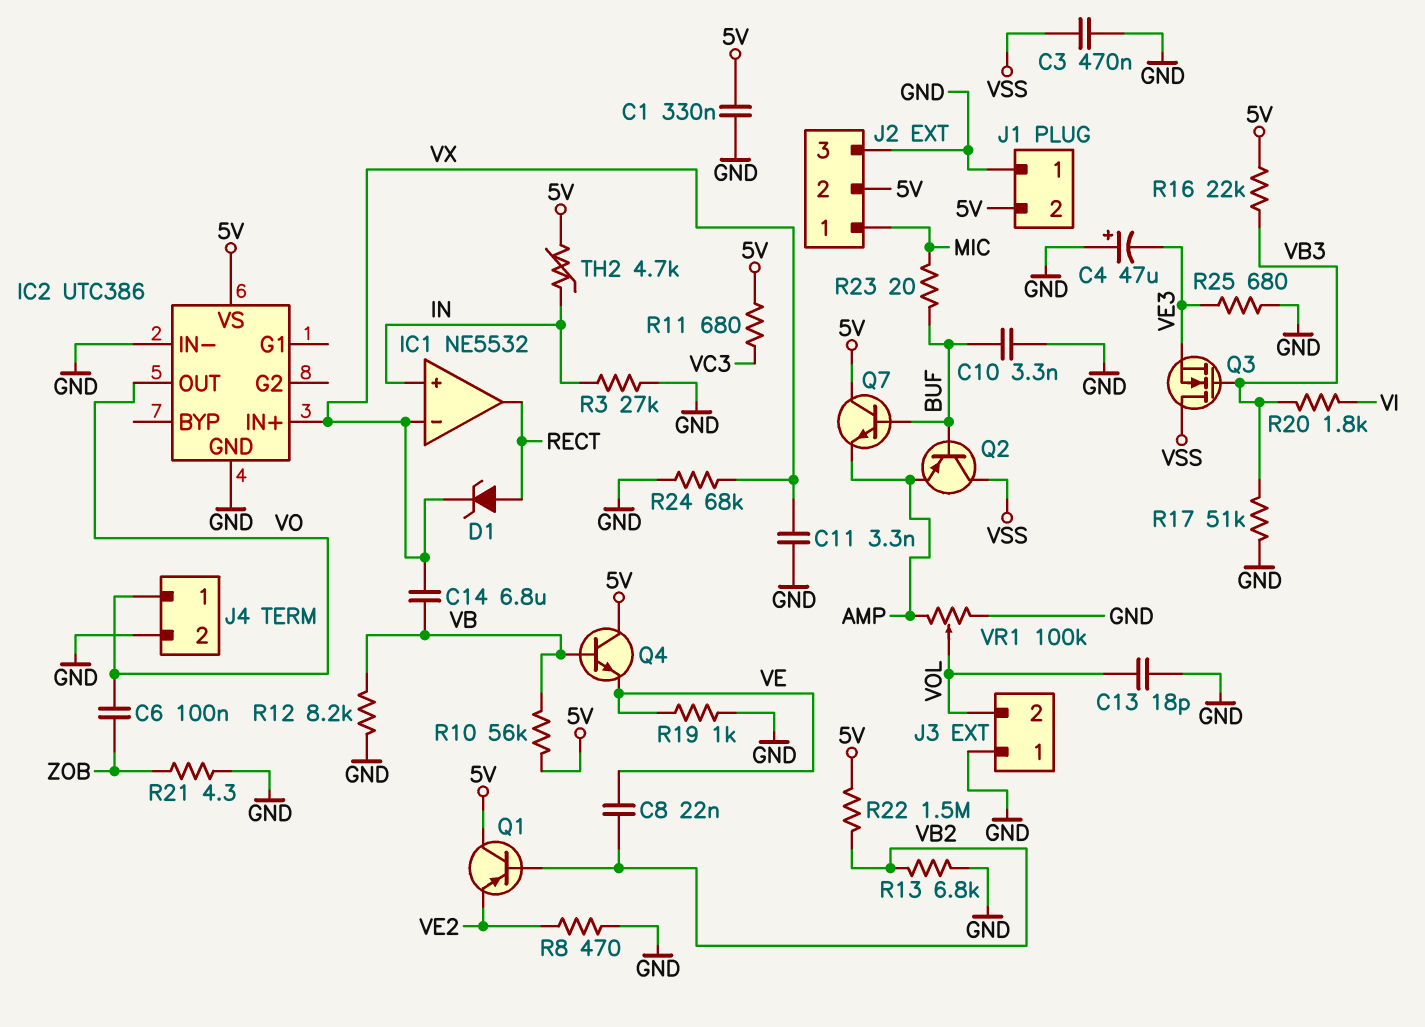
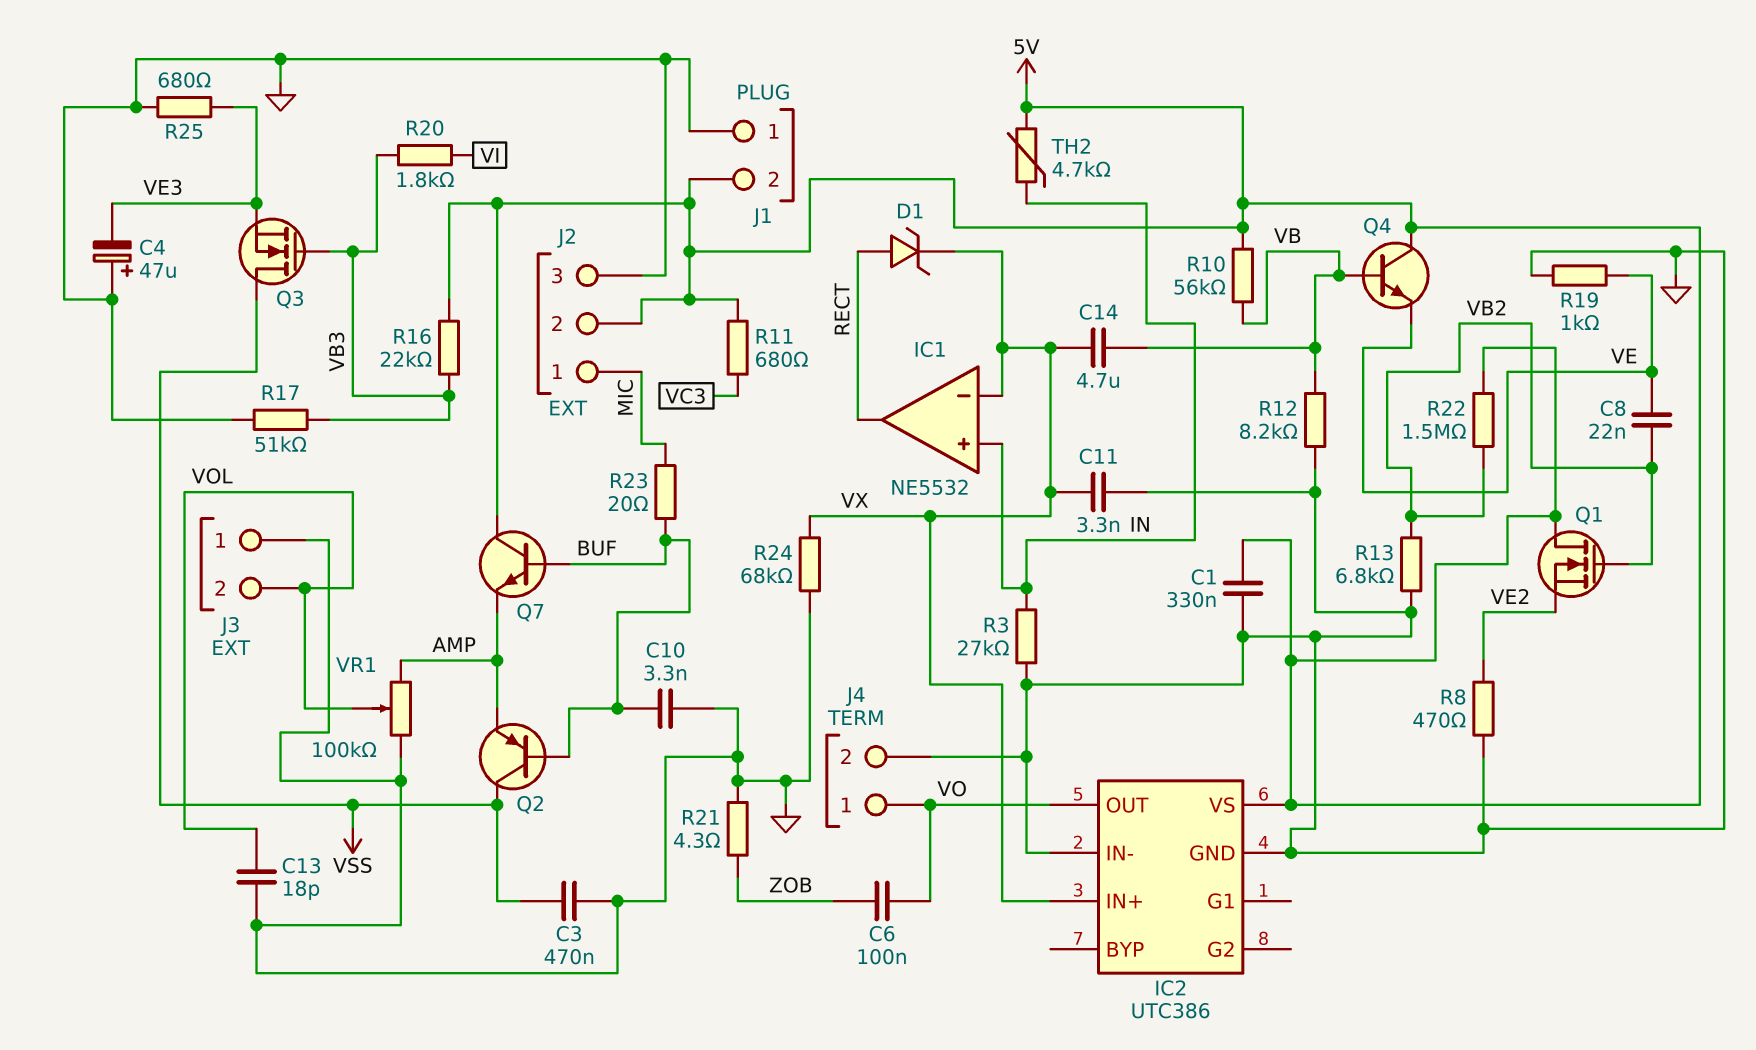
C14: 6.8uF (VB, VX) -> 4.7uF (VB, VX)
Q1: PNP (B VB2, C 5V, E VE2) -> NMOS (G VB2, D 5V, S VE2)

